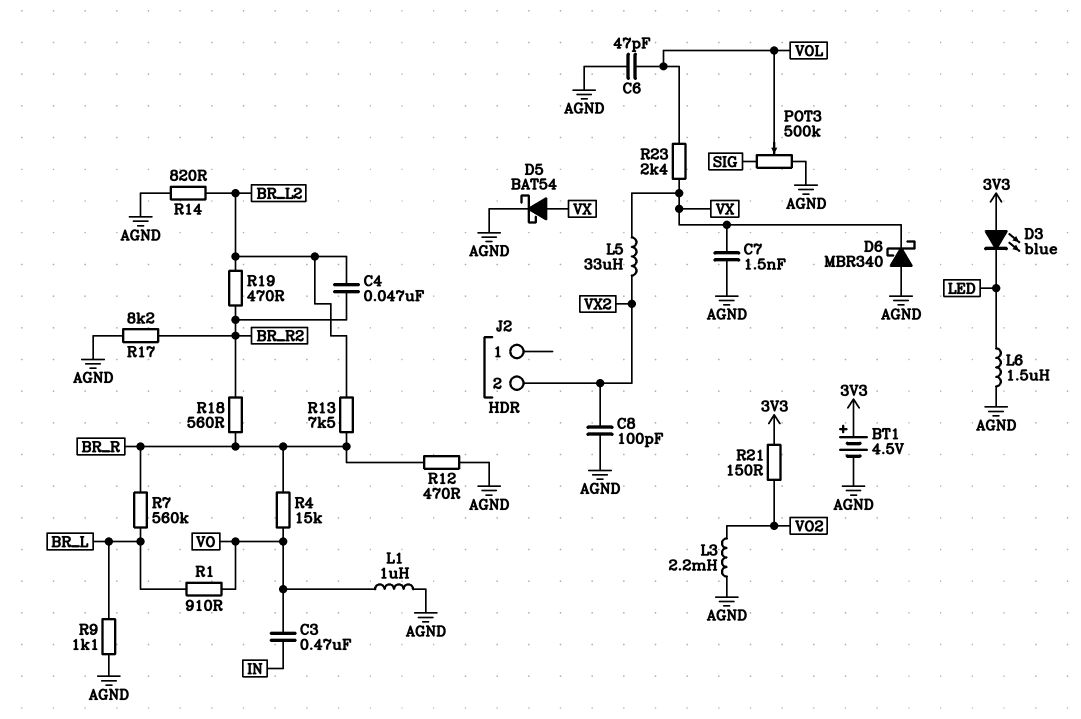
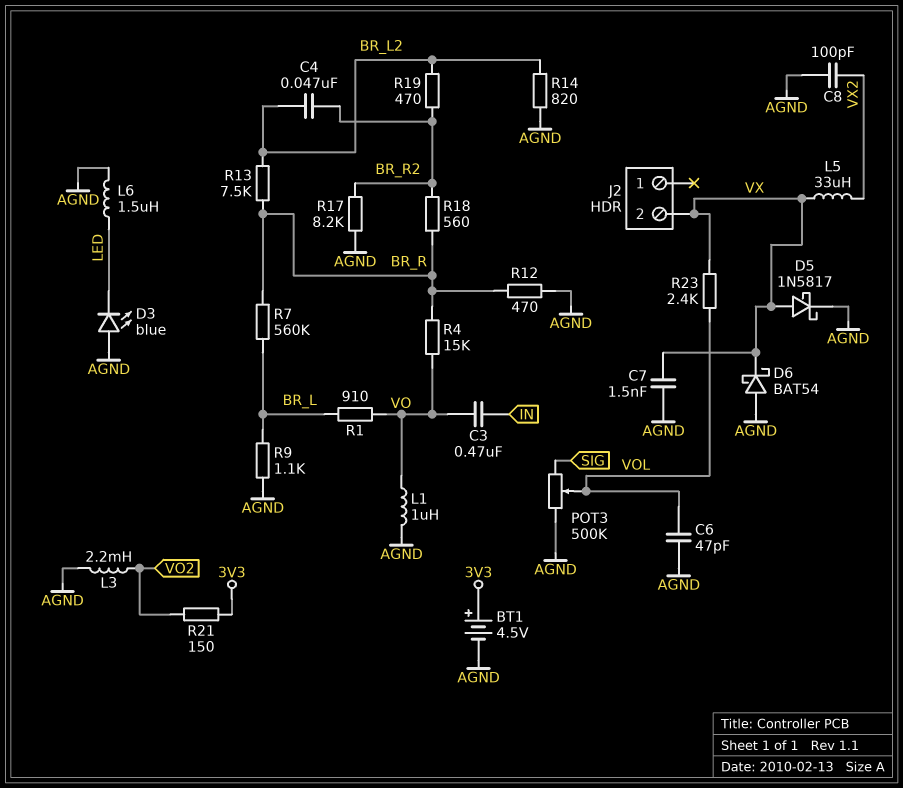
D3: LED blue (A 3V3, K LED) -> LED blue (A AGND, K LED)
D5: schottky BAT54 (A VX, K AGND) -> schottky 1N5817 (A VX, K AGND)
D6: schottky MBR340 (A AGND, K VX) -> schottky BAT54 (A AGND, K VX)
J2 pin 2: VX2 -> VX

